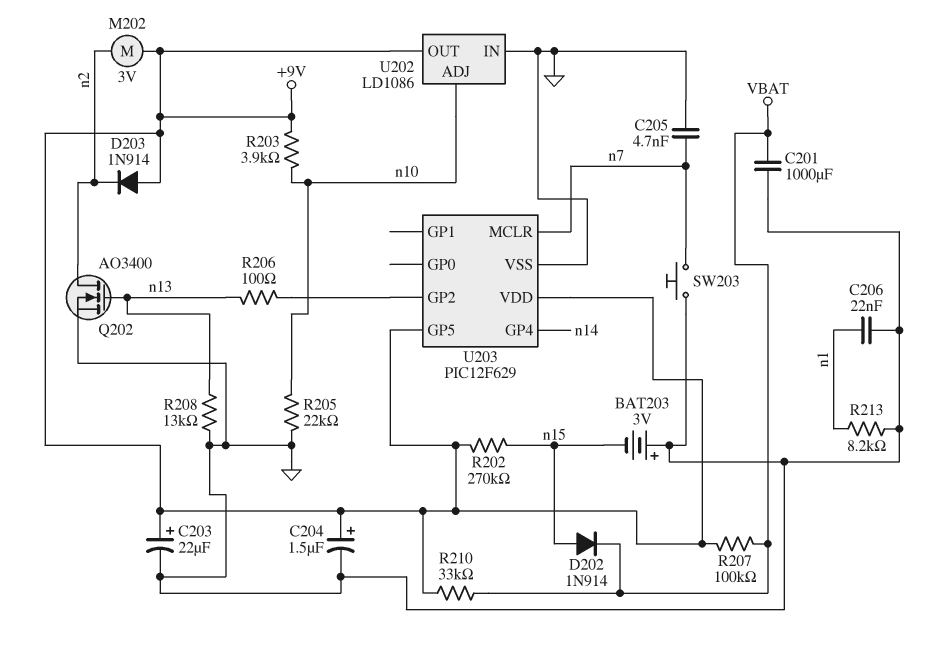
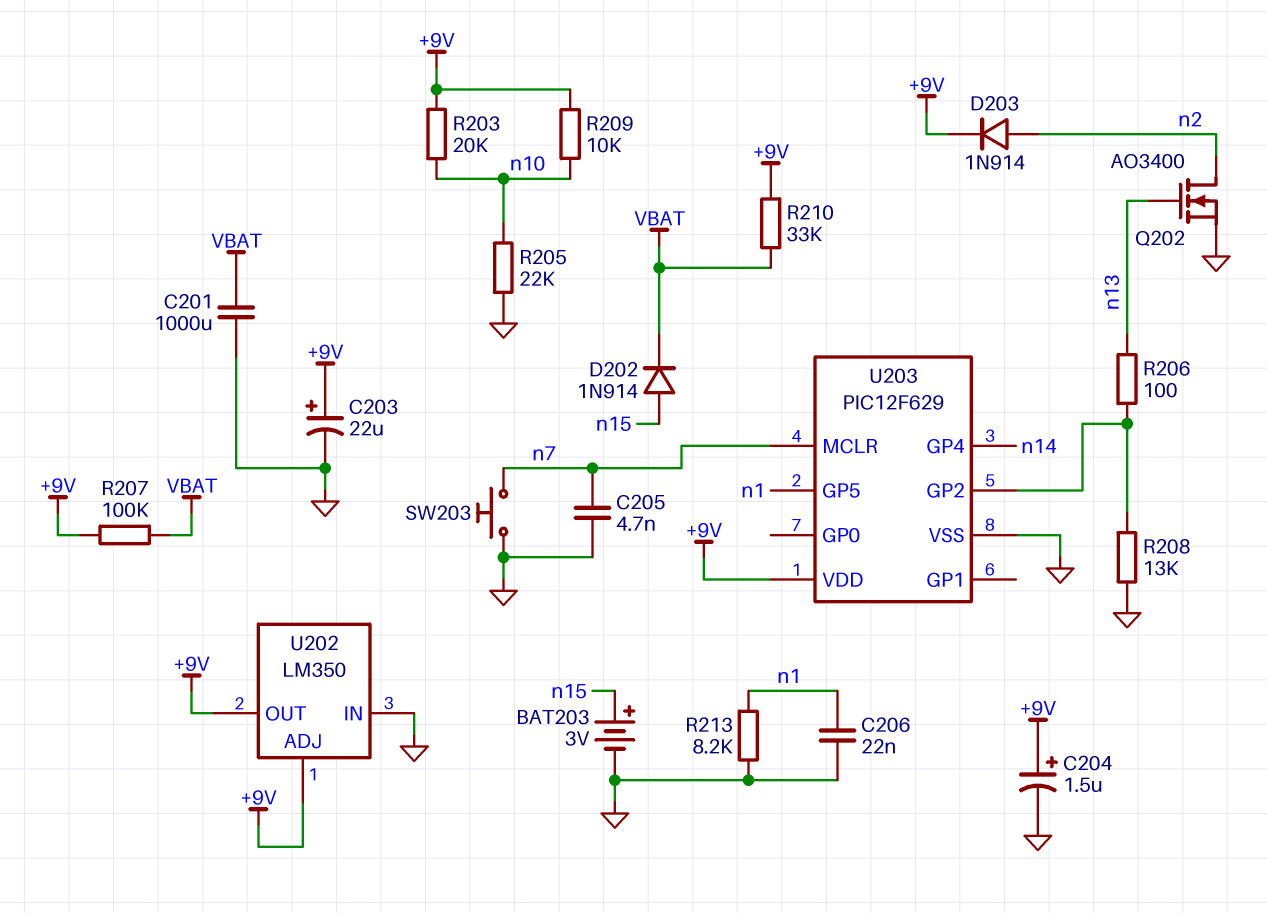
BAT203: 3V (plus GND, minus n15) -> 3V (plus n15, minus GND)
D203: diode 1N914 (A +9V, K n2) -> diode 1N914 (A n2, K +9V)
M202: motor 3V (+9V, n2) -> none
R202: 270k (+9V, n15) -> none
R203: 3.9k (+9V, n10) -> 20k (+9V, n10)
R208: 13k (GND, n13) -> 13k (GND, U203/GP2)
R209: none -> 10k (+9V, n10)
U202: LD1086 -> LM350
U202 pin ADJ: n10 -> +9V
U203 pin GP5: +9V -> n1

